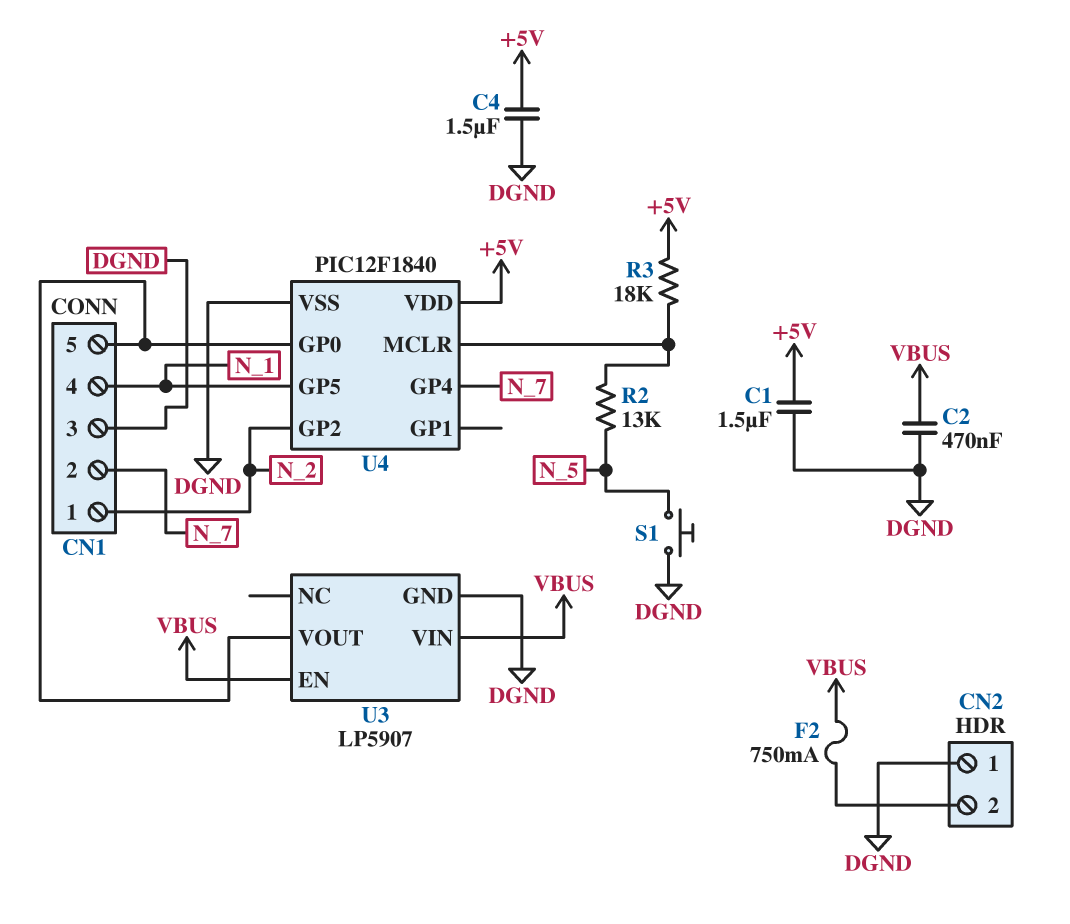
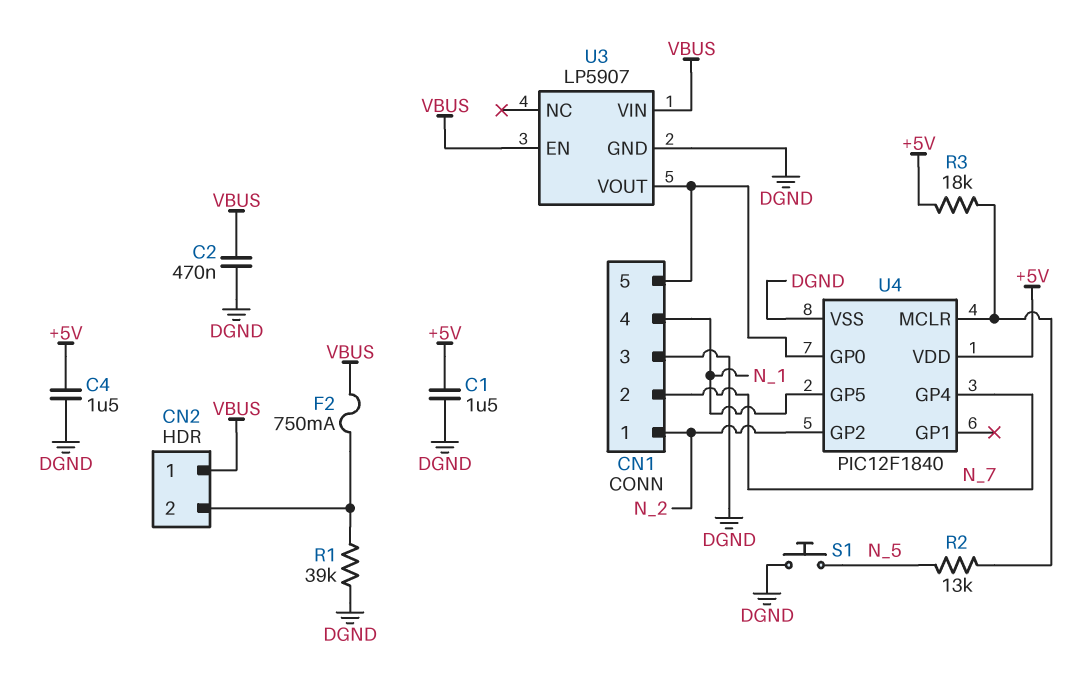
CN2 pin 1: DGND -> VBUS
R1: none -> 39k (CN2/2, DGND)

